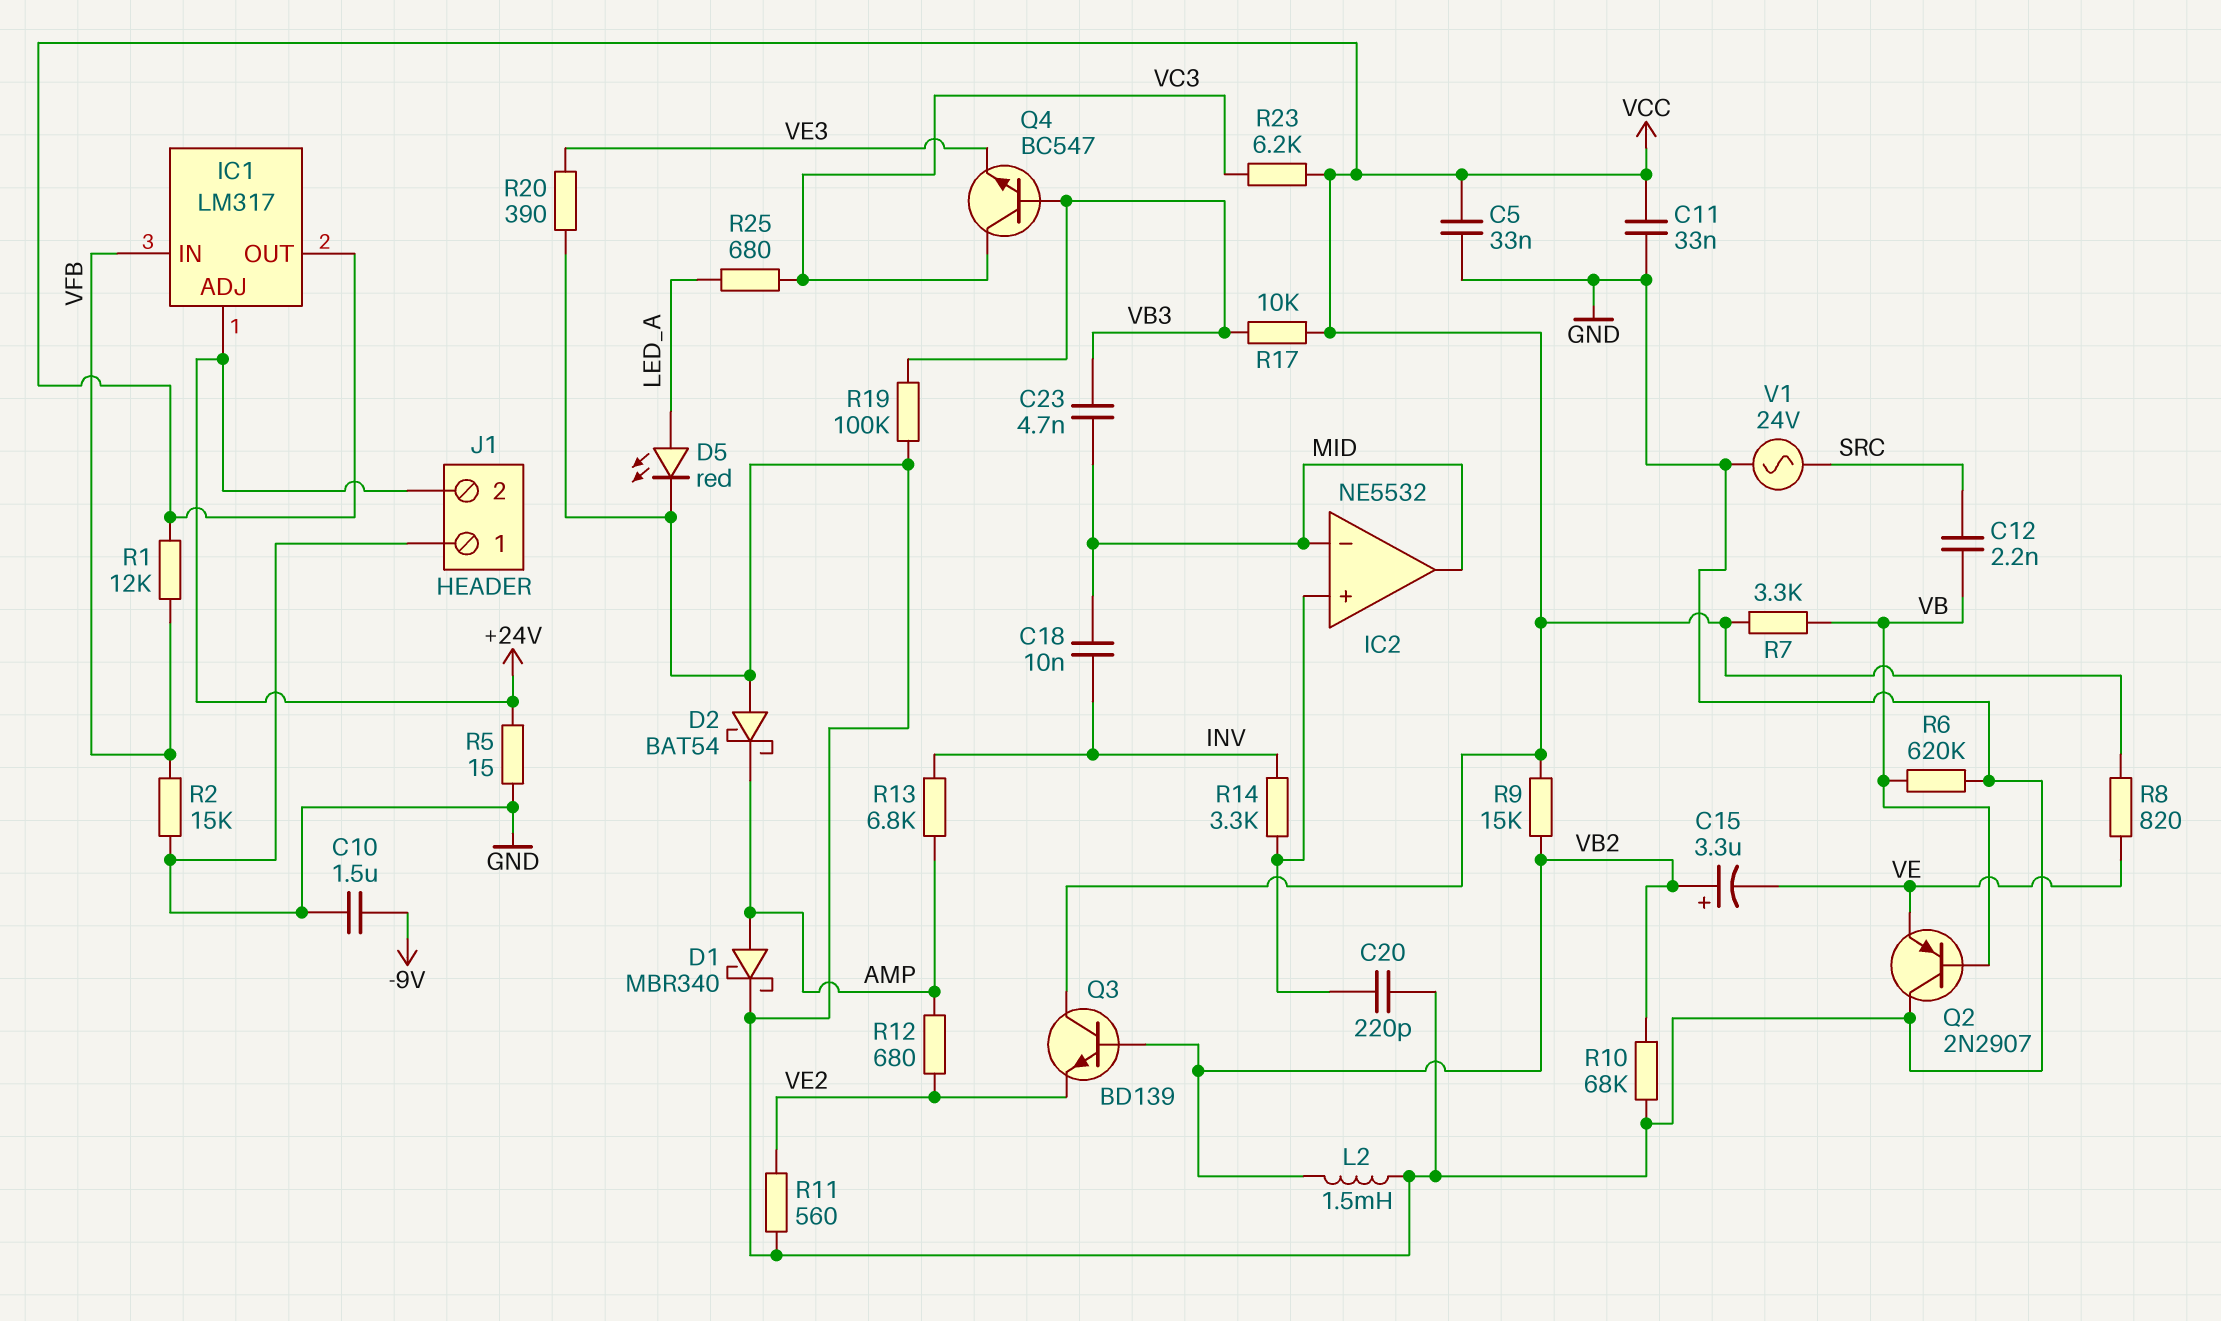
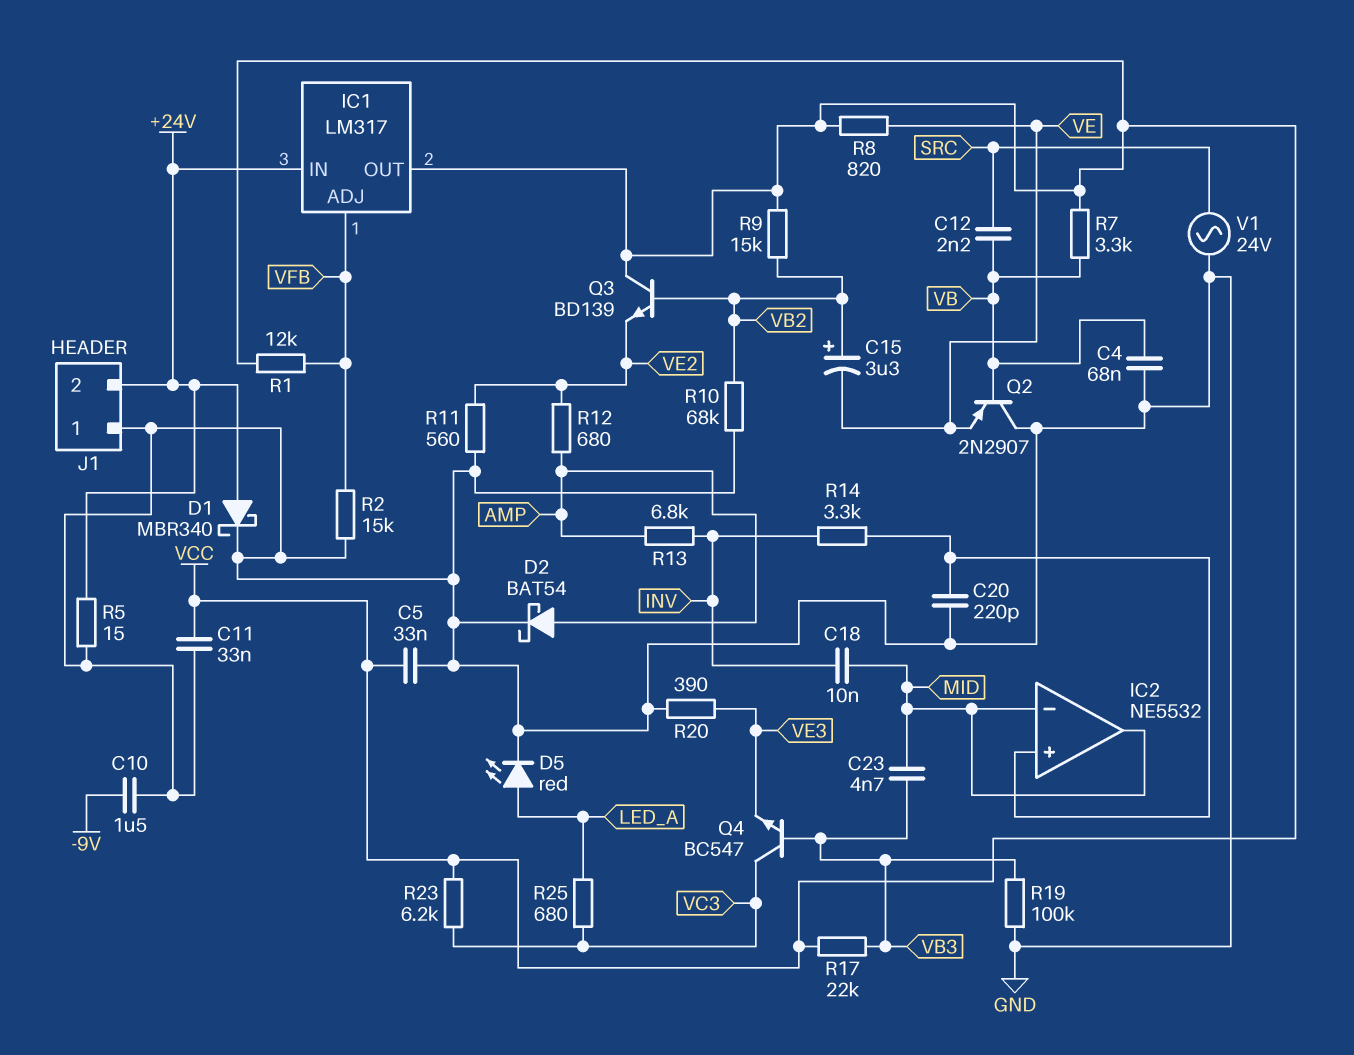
C4: none -> 68nF (GND, VB)
D1: schottky MBR340 (A AMP, K GND) -> schottky MBR340 (A +24V, K GND)
D2: schottky BAT54 (A GND, K AMP) -> schottky BAT54 (A AMP, K GND)
IC1 pin ADJ: +24V -> VFB
IC1 pin IN: VFB -> +24V
L2: 1.5mH (GND, VB2) -> none
R6: 620k (GND, VB) -> none
R17: 10k (VB3, VCC) -> 22k (VB3, VCC)

